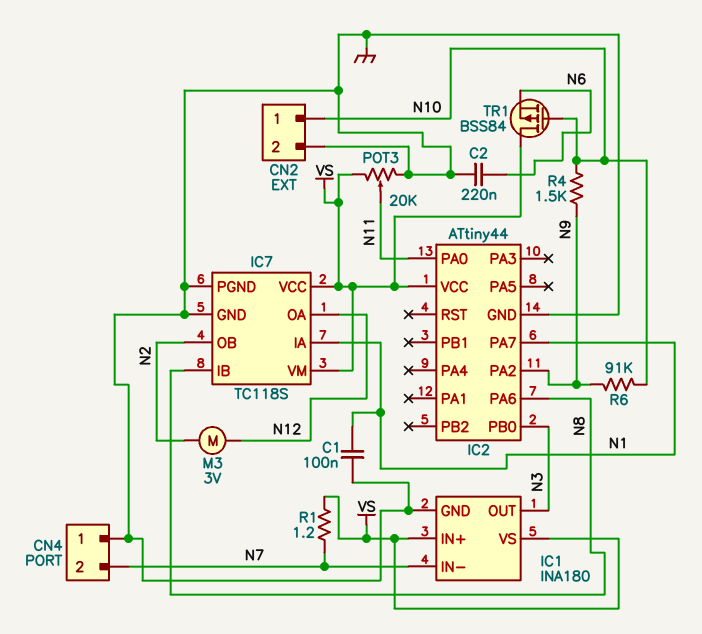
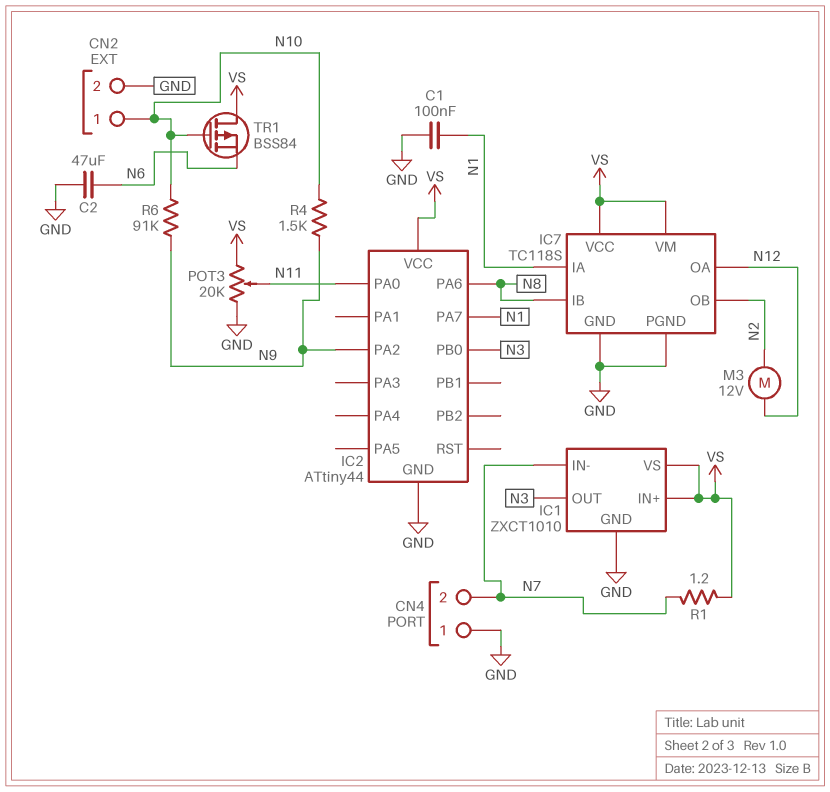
C2: 220nF (GND, N6) -> 47uF (GND, N6)
IC1: INA180 -> ZXCT1010
M3: motor 3V (N2, N12) -> motor 12V (N2, N12)

